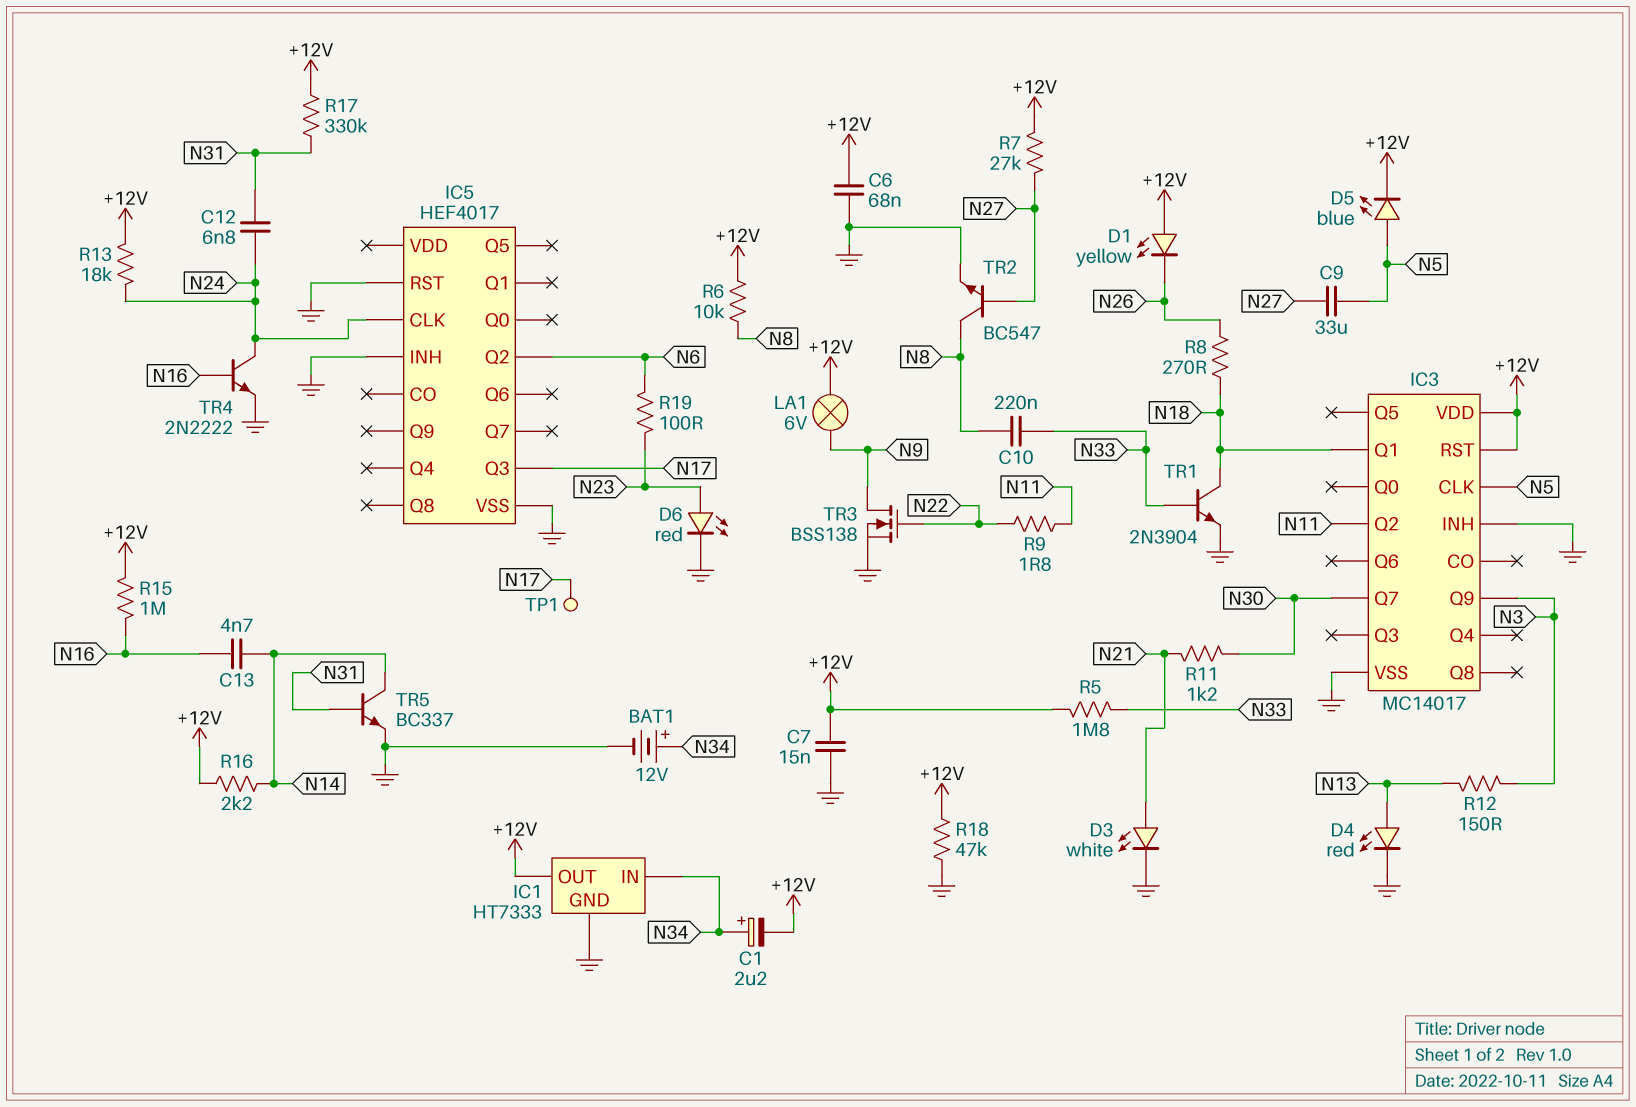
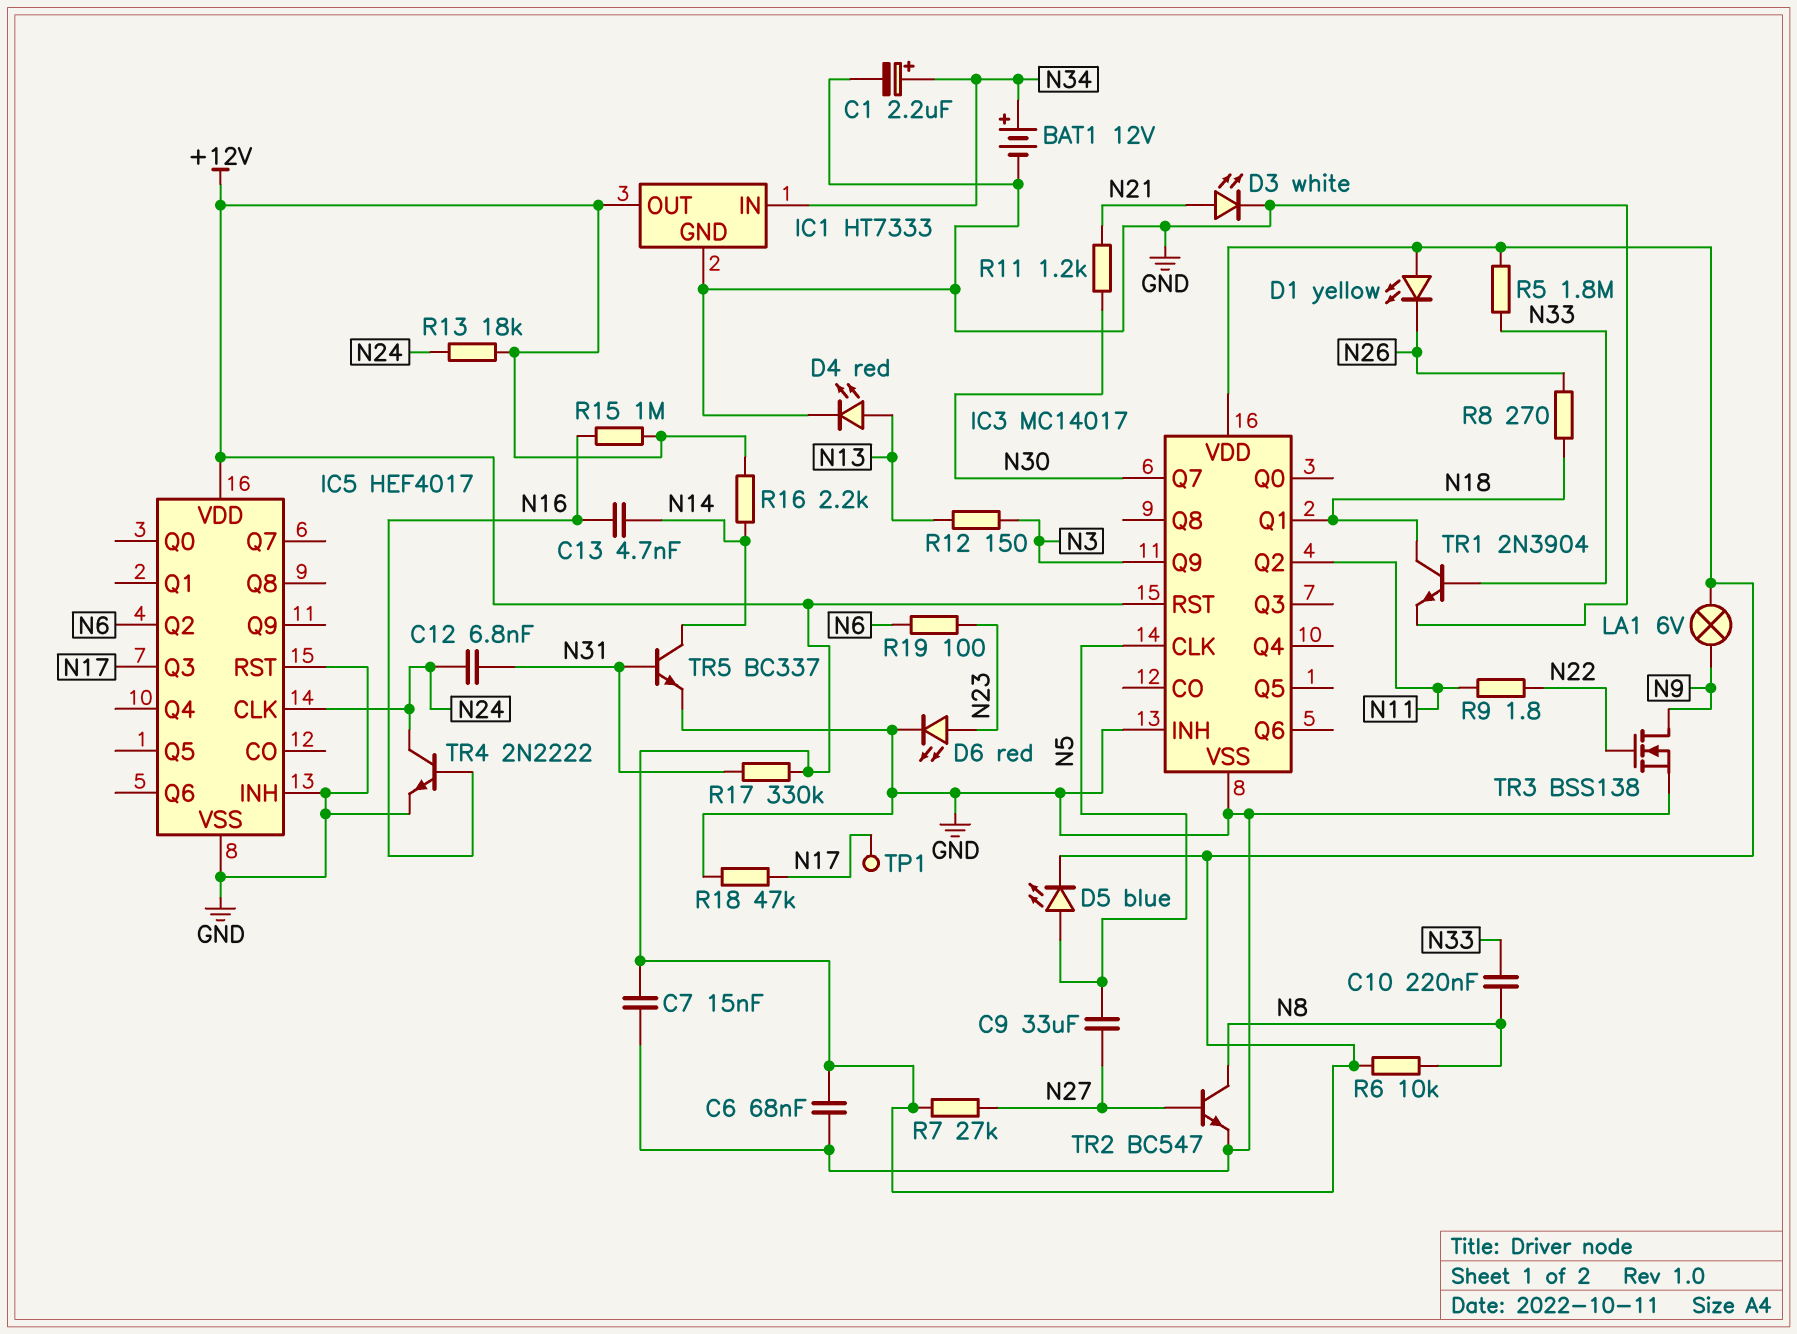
C1: 2.2uF (plus N34, minus +12V) -> 2.2uF (plus N34, minus GND)
IC5 pin VDD: none -> +12V
R18: 47k (+12V, GND) -> 47k (GND, N17)

